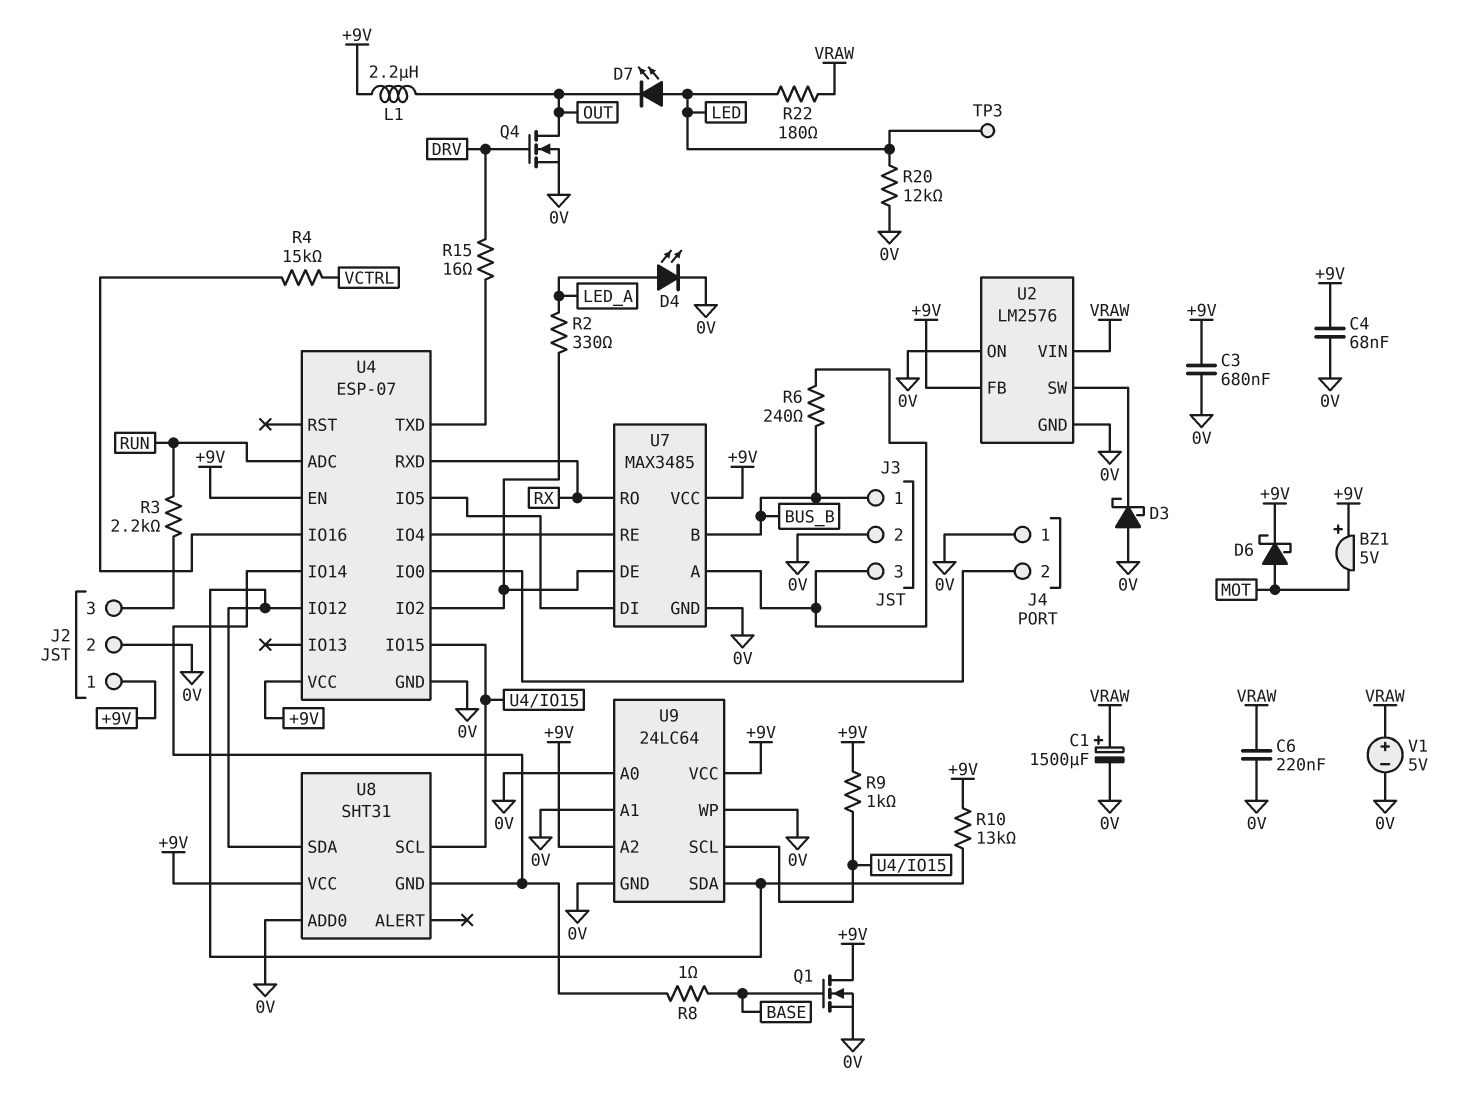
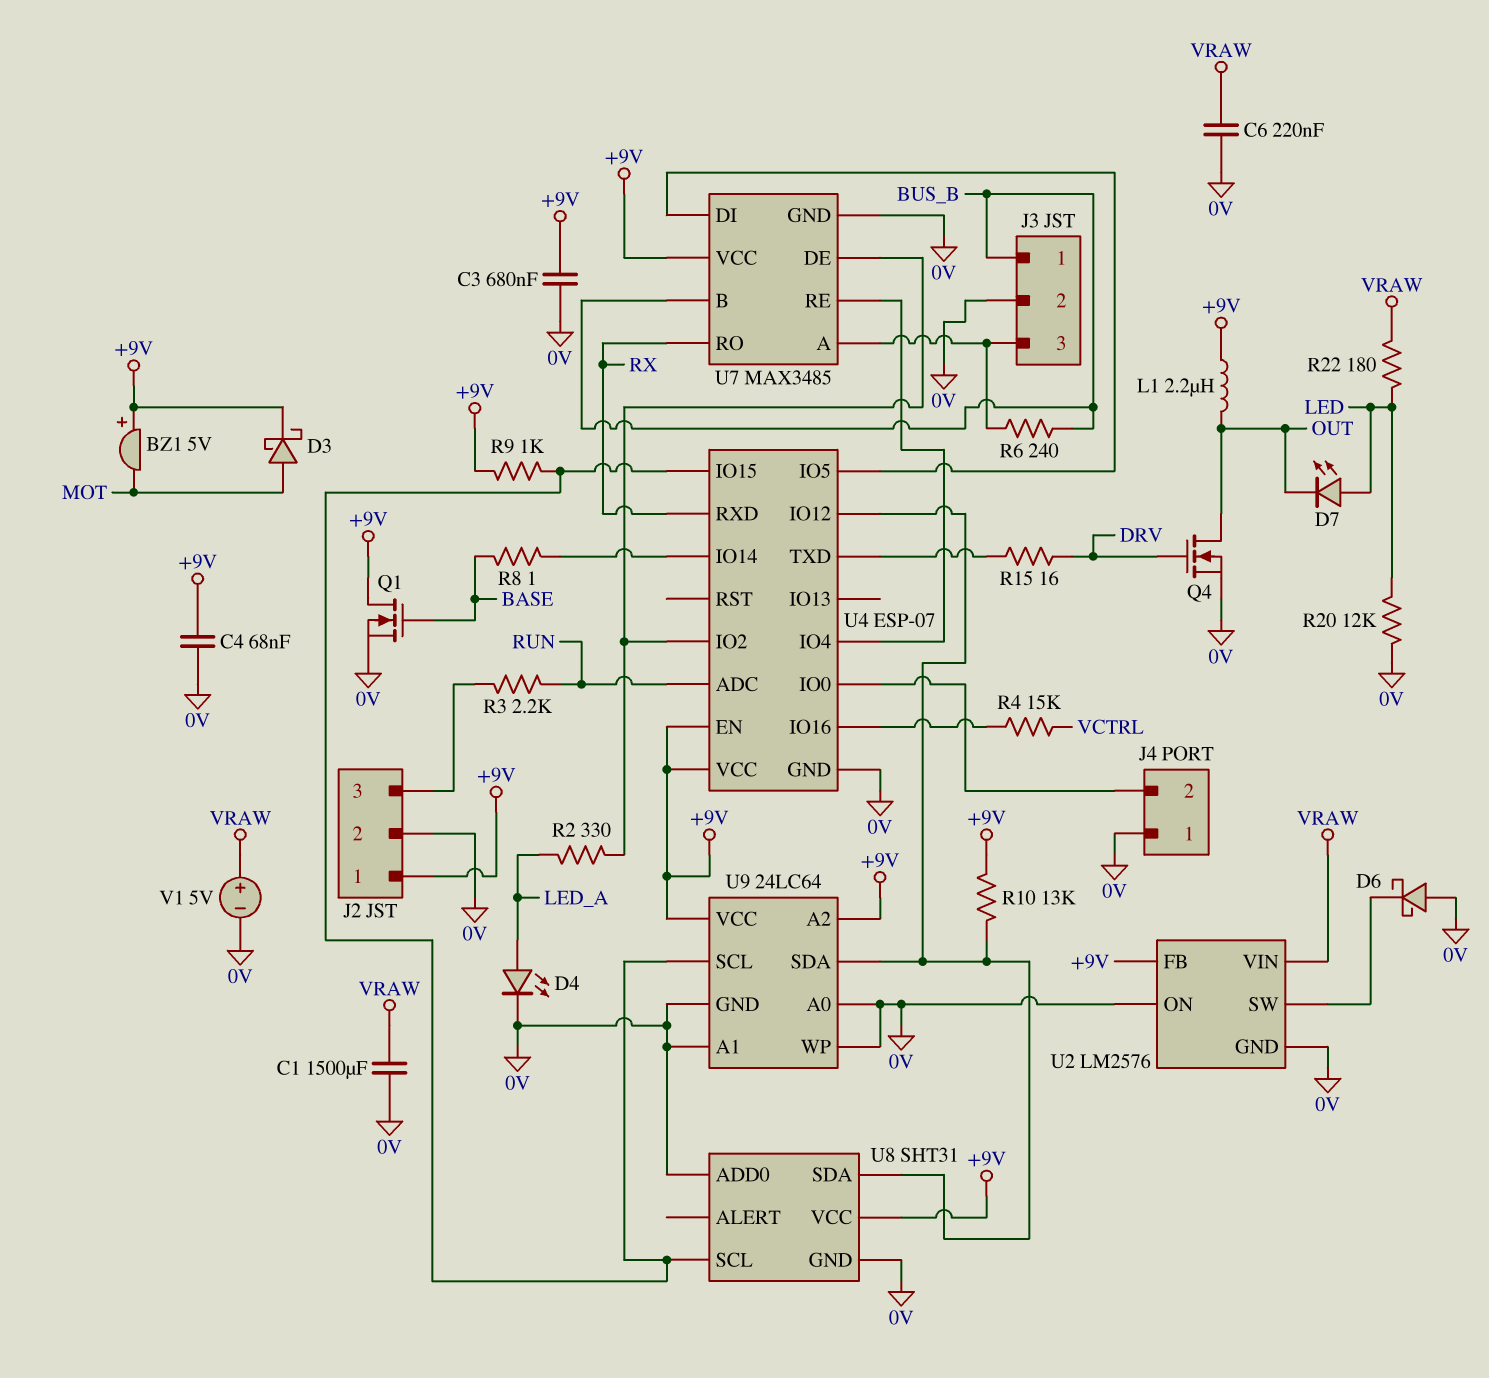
C1: 1500uF (plus VRAW, minus 0V) -> 1500uF (0V, VRAW)
D3: schottky (A 0V, K U2/SW) -> schottky (A MOT, K +9V)
D6: schottky (A MOT, K +9V) -> schottky (A 0V, K U2/SW)
TP3: test point (LED) -> none
U8 pin GND: U4/IO14 -> 0V

